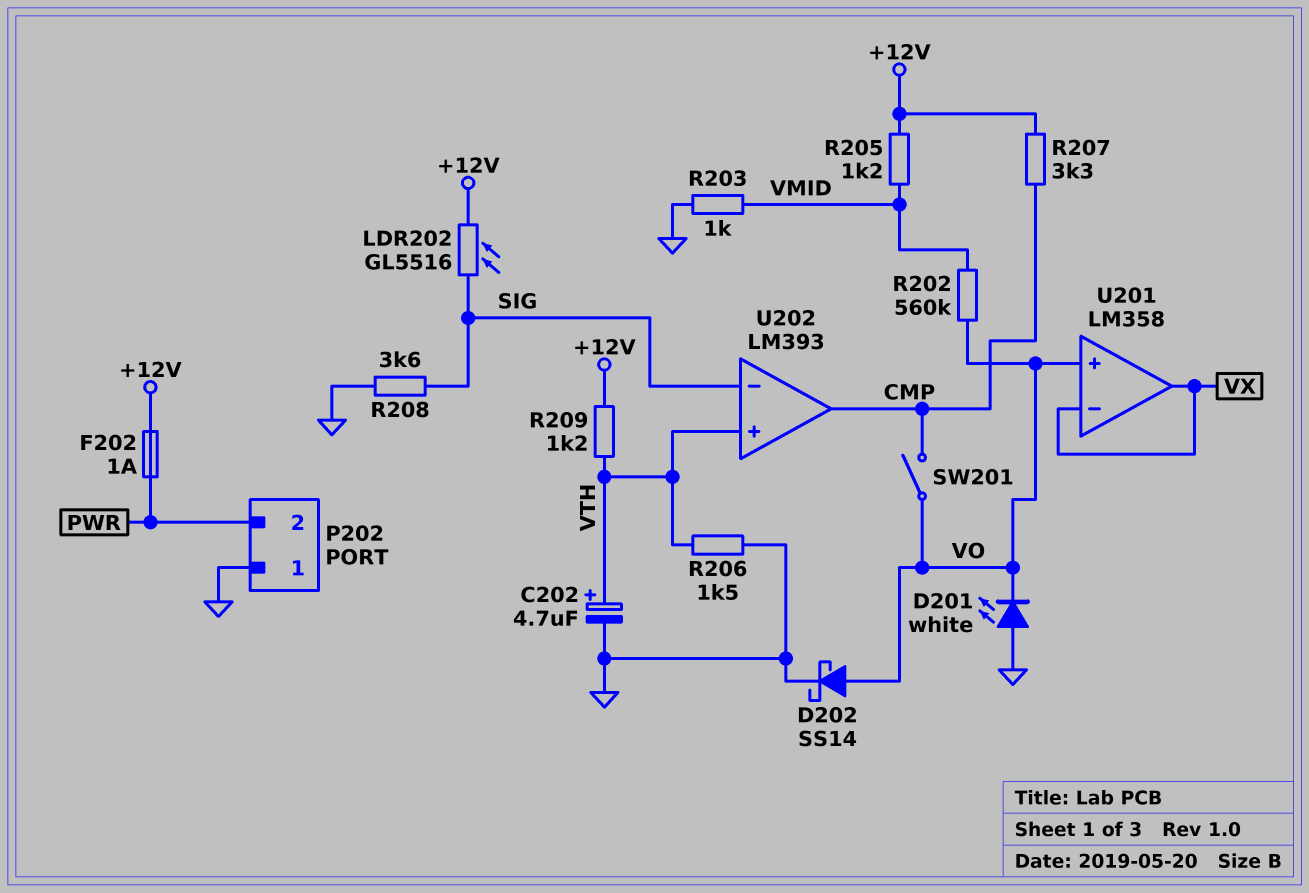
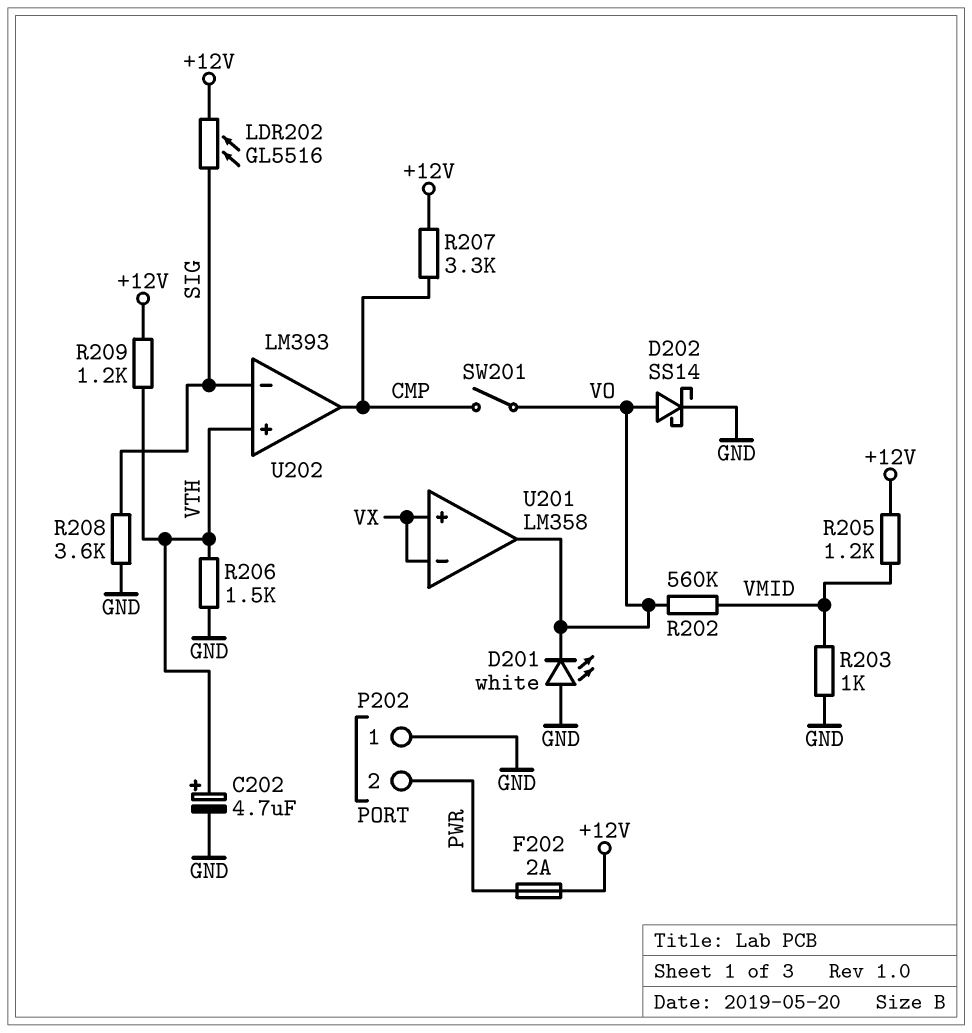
F202: 1A (+12V, PWR) -> 2A (+12V, PWR)
U201 pin in+: VO -> VX
U201 pin out: VX -> VO

